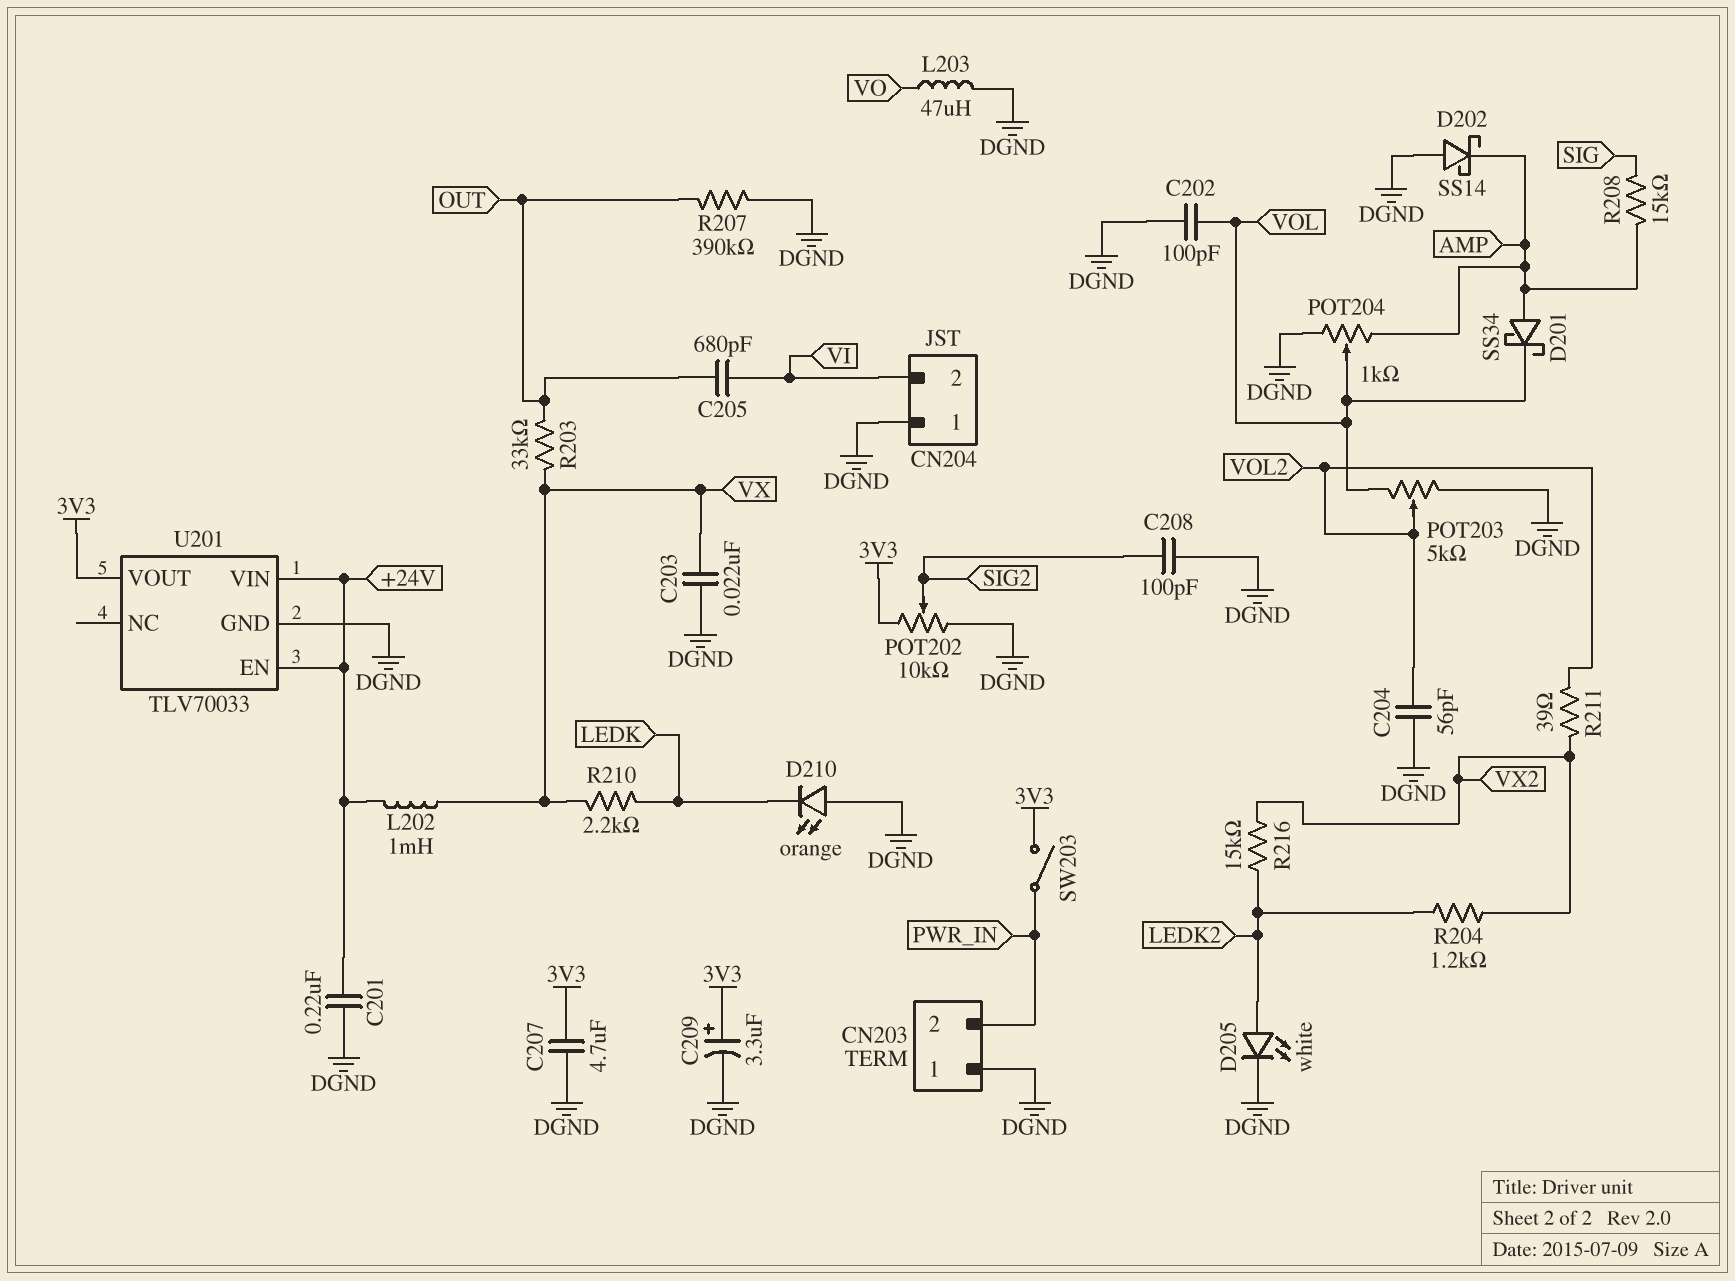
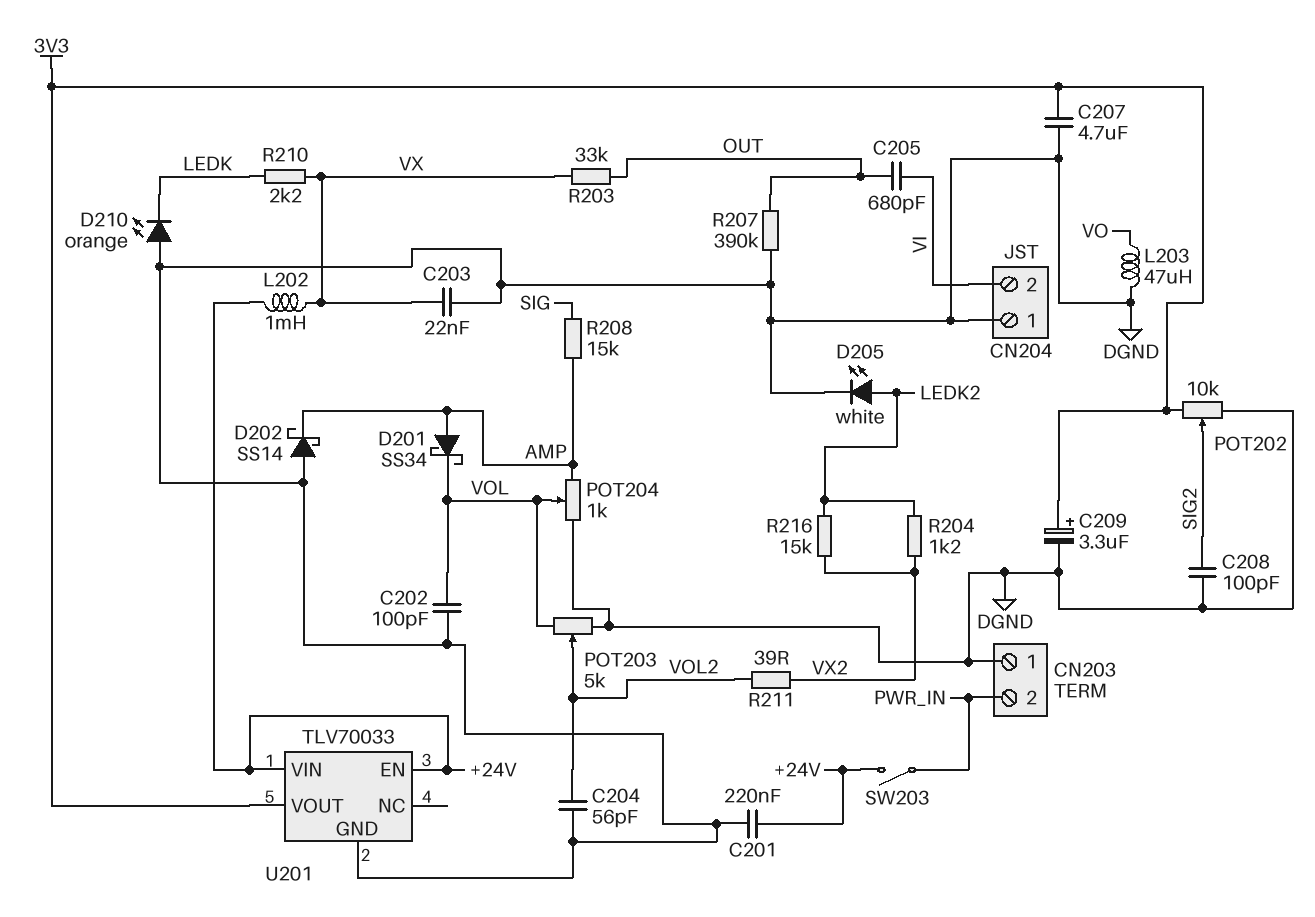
SW203: switch (3V3, PWR_IN) -> switch (+24V, PWR_IN)

